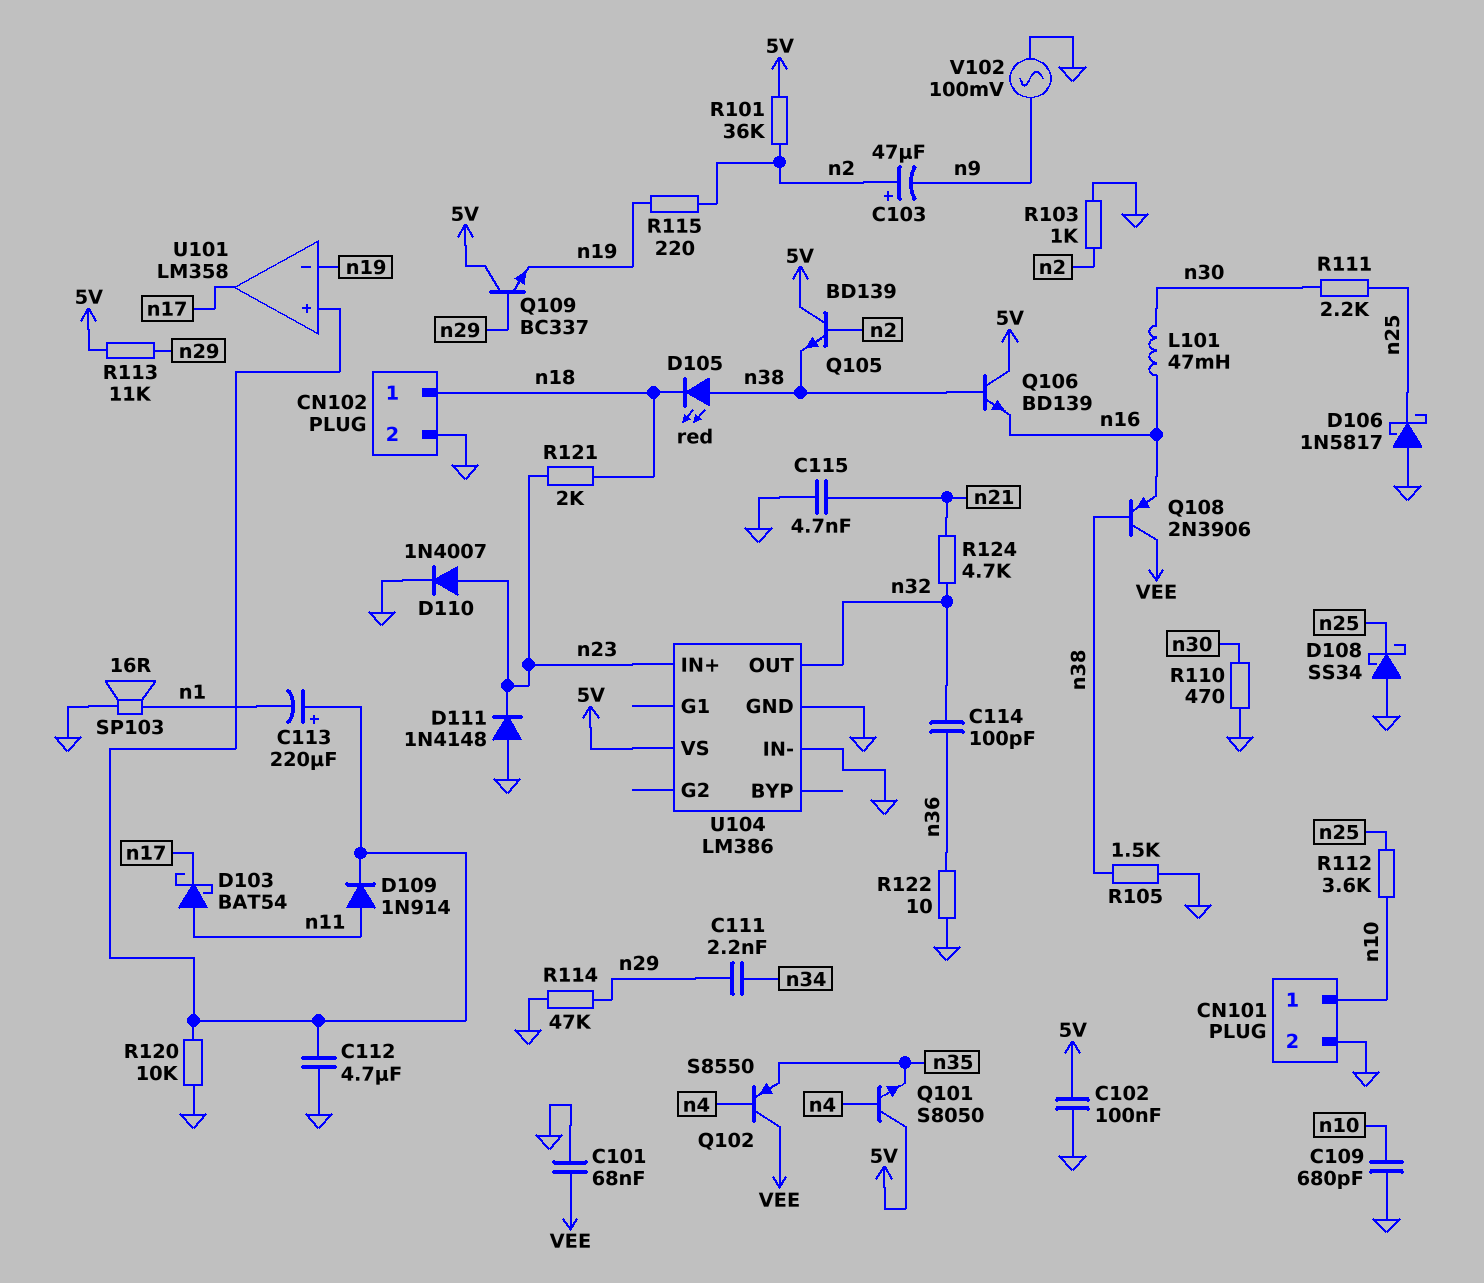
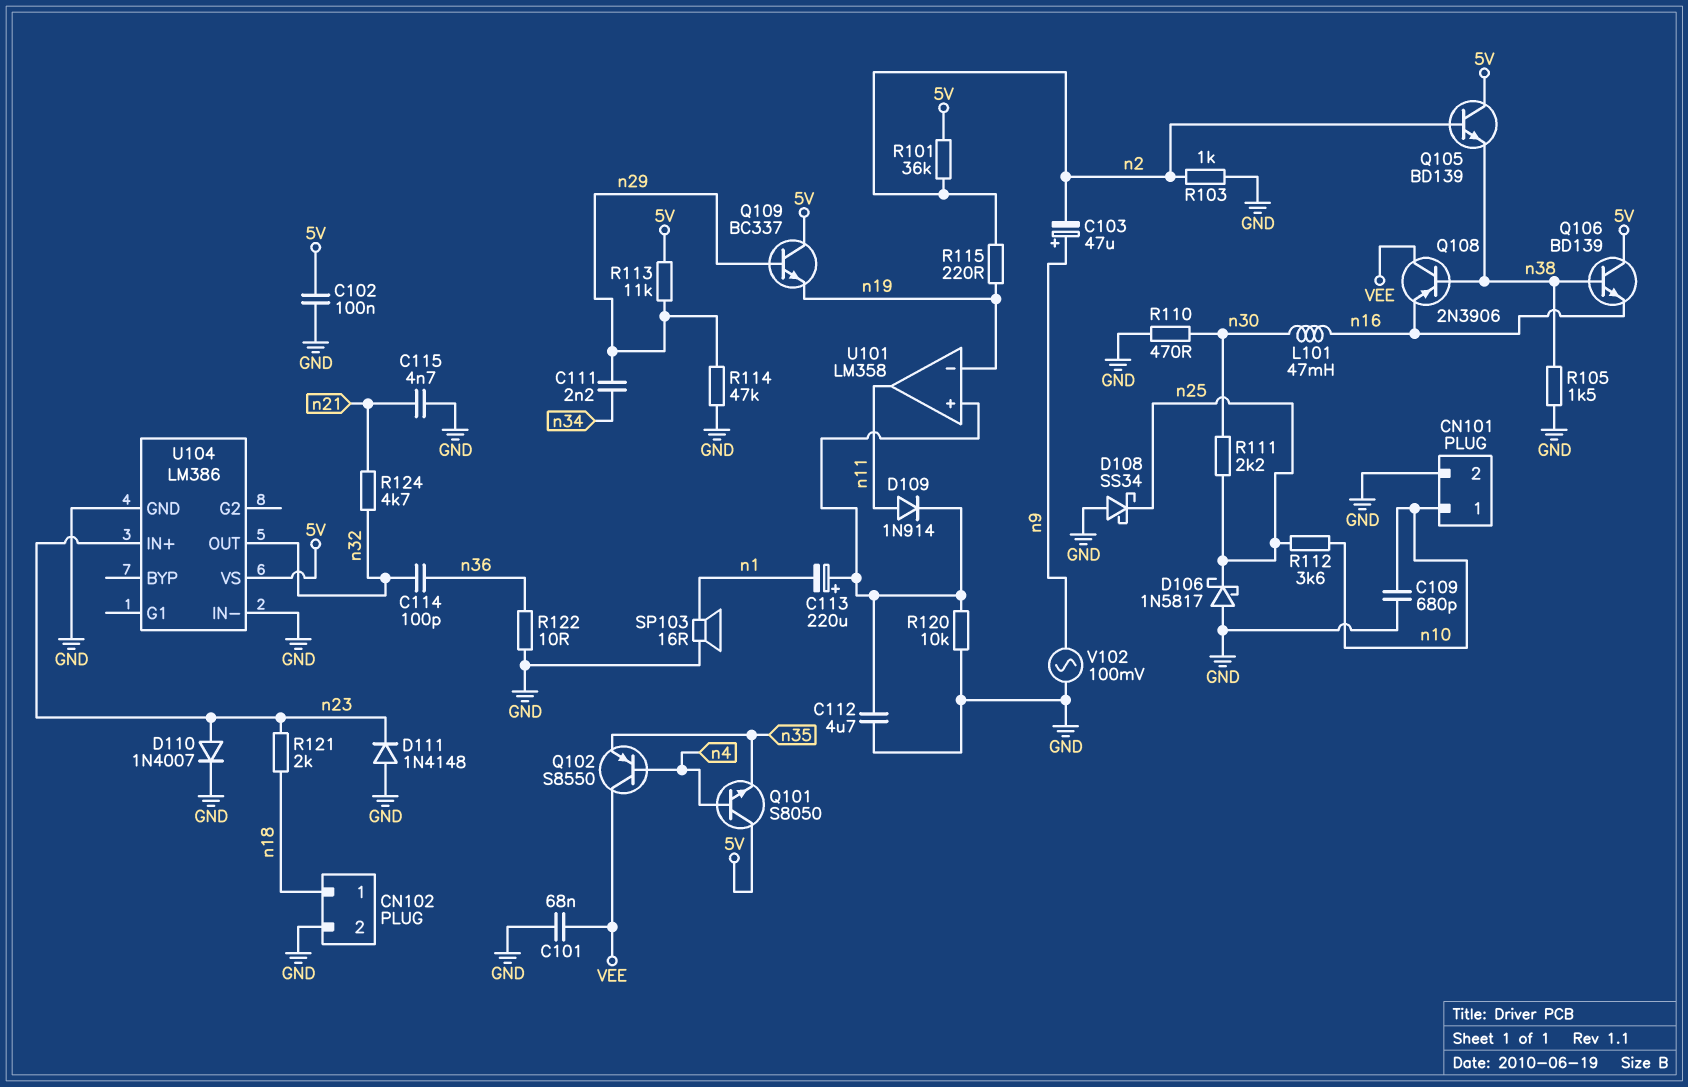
C103: 47uF (plus n2, minus n9) -> 47uF (plus n9, minus n2)
D103: schottky BAT54 (A n11, K n17) -> none
D105: LED red (A n38, K n18) -> none
U101 pin out: n17 -> n11

